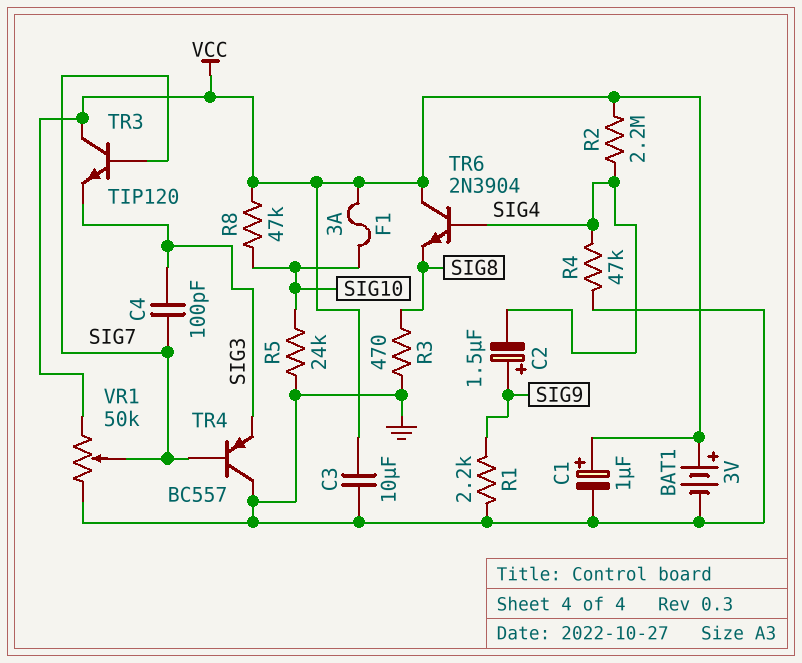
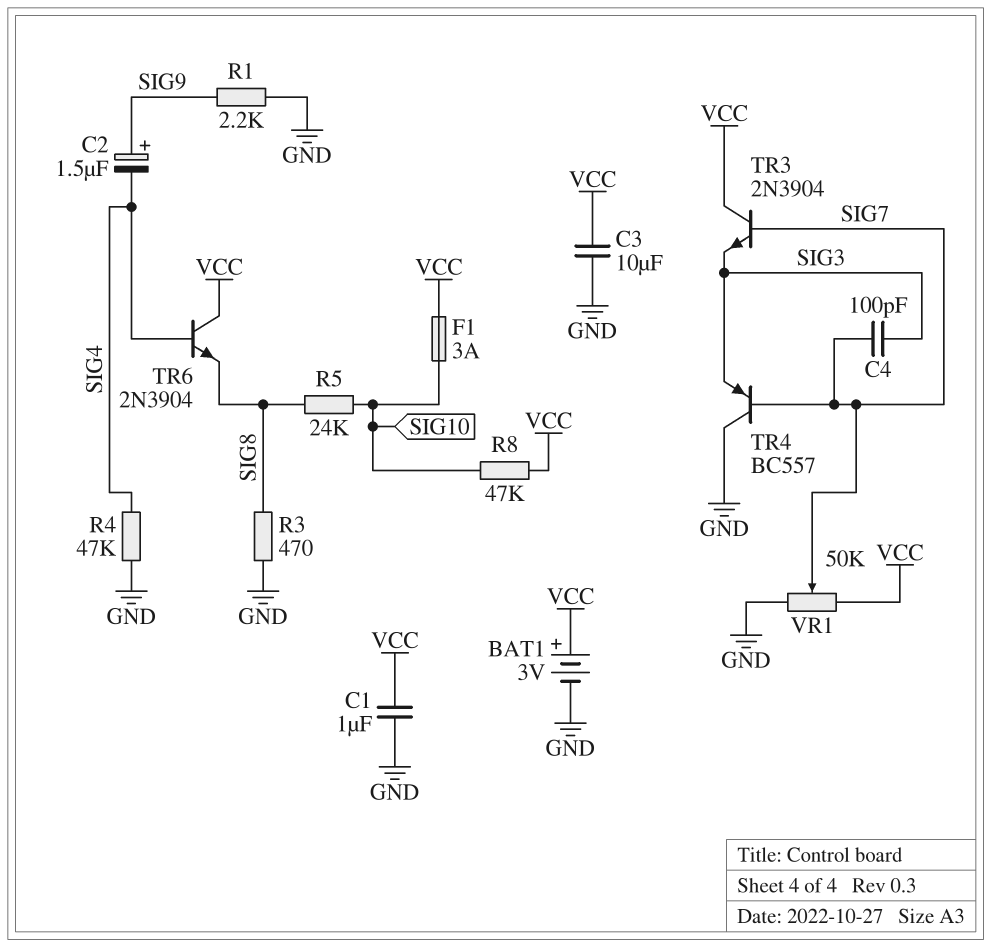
C1: 1uF (plus VCC, minus GND) -> 1uF (GND, VCC)
R2: 2.2M (SIG4, VCC) -> none
R5: 24k (GND, SIG10) -> 24k (SIG8, SIG10)
TR3: NPN TIP120 (B SIG7, C VCC, E SIG3) -> NPN 2N3904 (B SIG7, C VCC, E SIG3)

